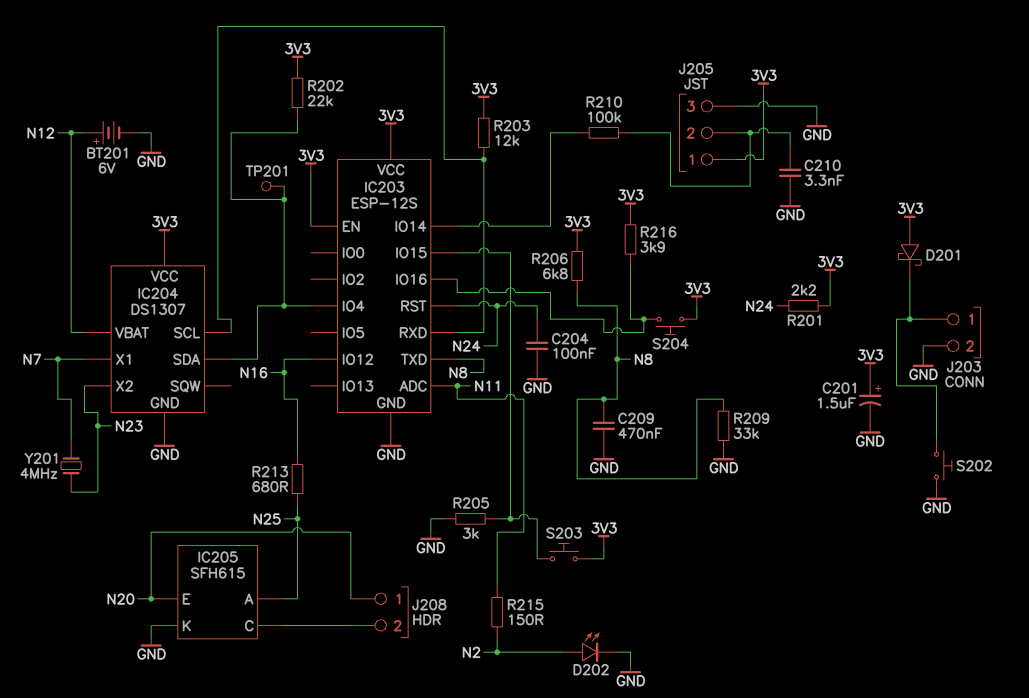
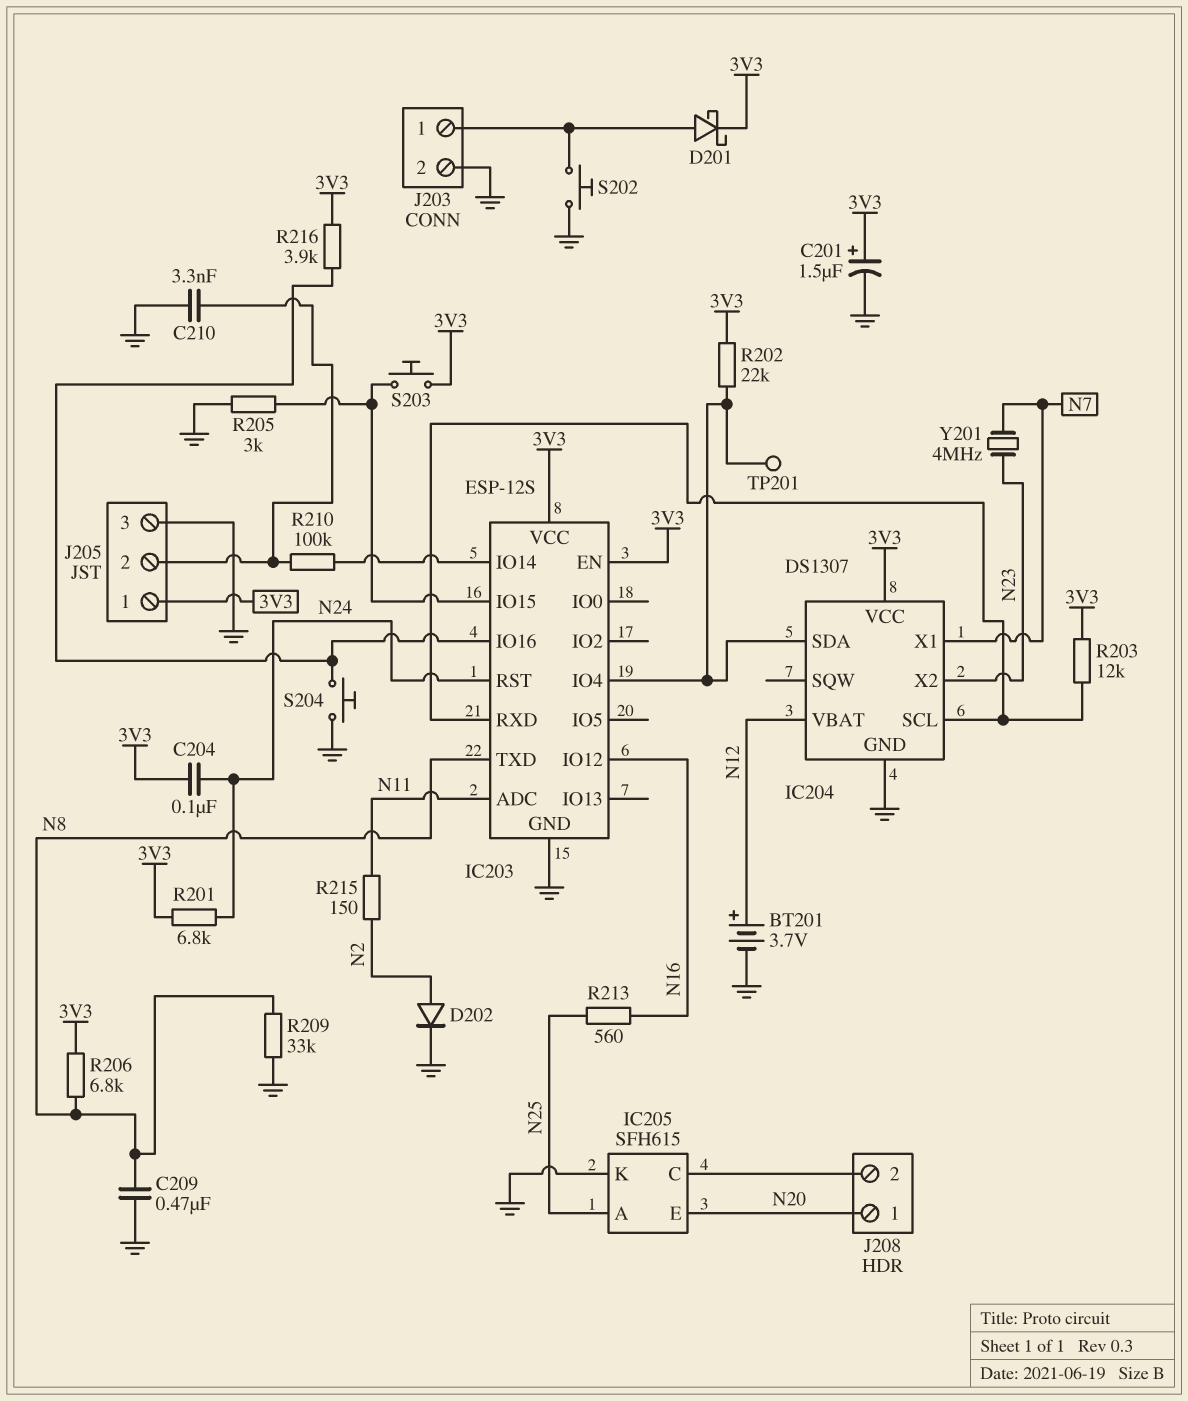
BT201: 6V (plus N12, minus GND) -> 3.7V (plus N12, minus GND)
C204: 100nF (GND, N24) -> 100nF (3V3, N24)
D201: schottky (A 3V3, K J203/1) -> schottky (A J203/1, K 3V3)
D202: LED (A N2, K GND) -> diode (A N2, K GND)
R201: 2.2k (3V3, N24) -> 6.8k (3V3, N24)
R213: 680 (N16, N25) -> 560 (N16, N25)
S204: button (3V3, IC203/IO16) -> button (GND, IC203/IO16)

